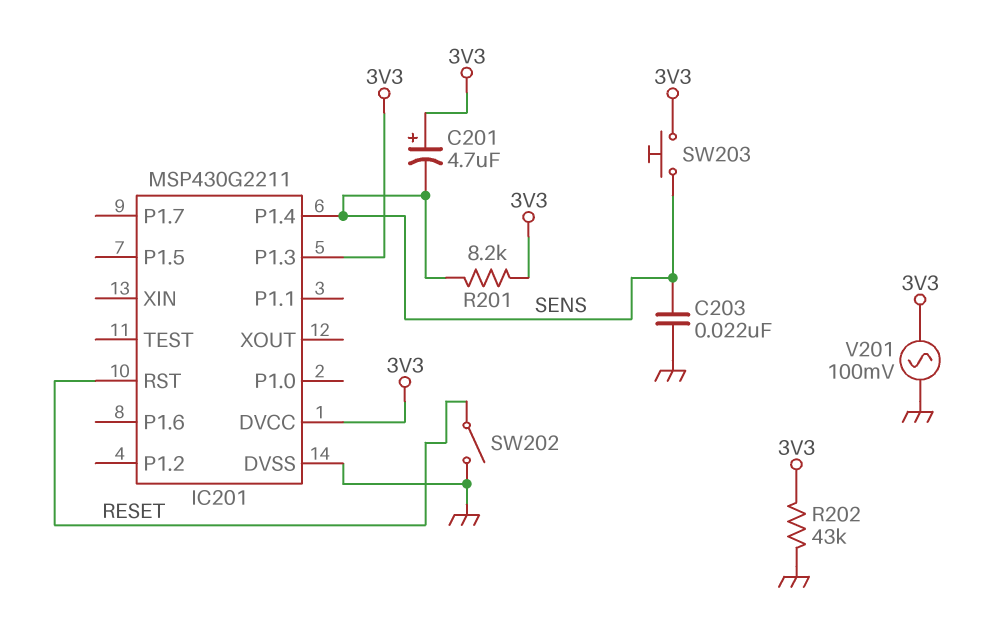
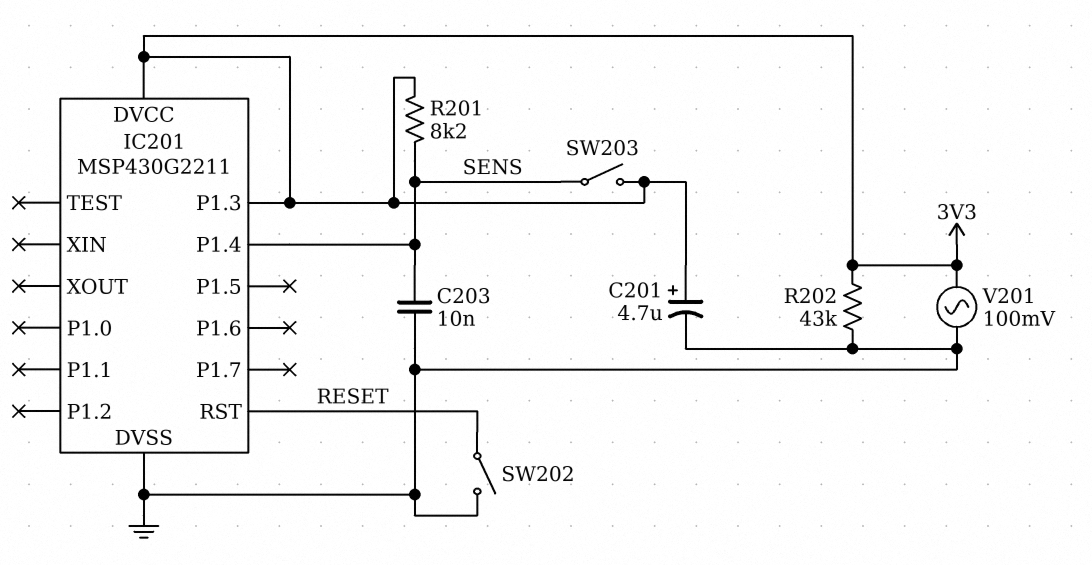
C201: 4.7uF (plus 3V3, minus SENS) -> 4.7uF (plus 3V3, minus GND)
C203: 22nF (GND, SENS) -> 10nF (GND, SENS)
SW203: button (3V3, SENS) -> switch (3V3, SENS)

